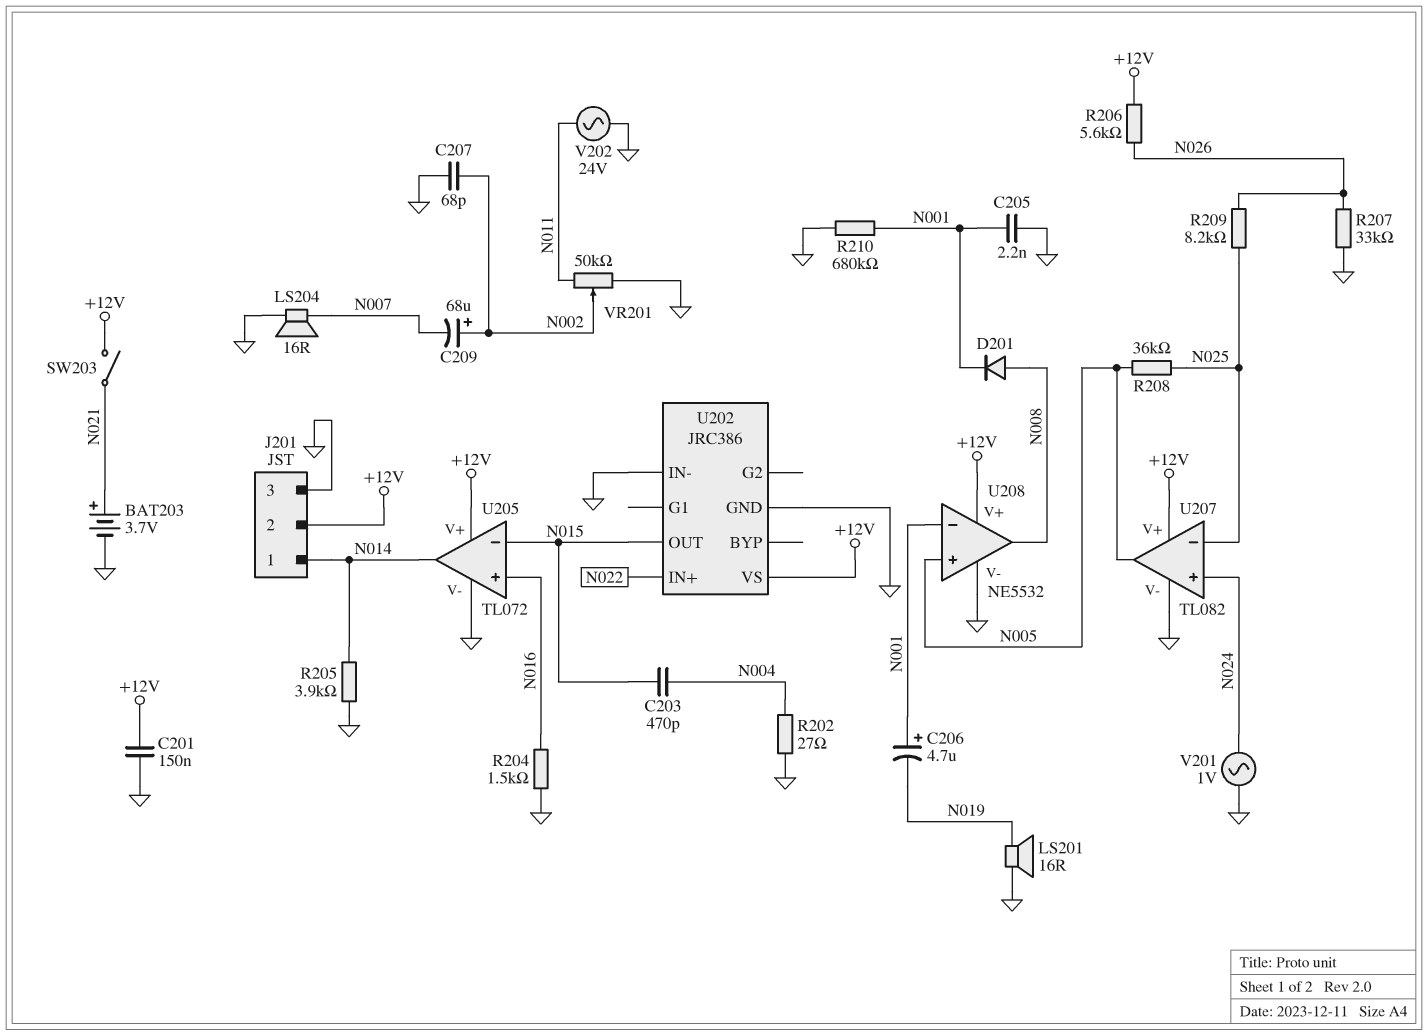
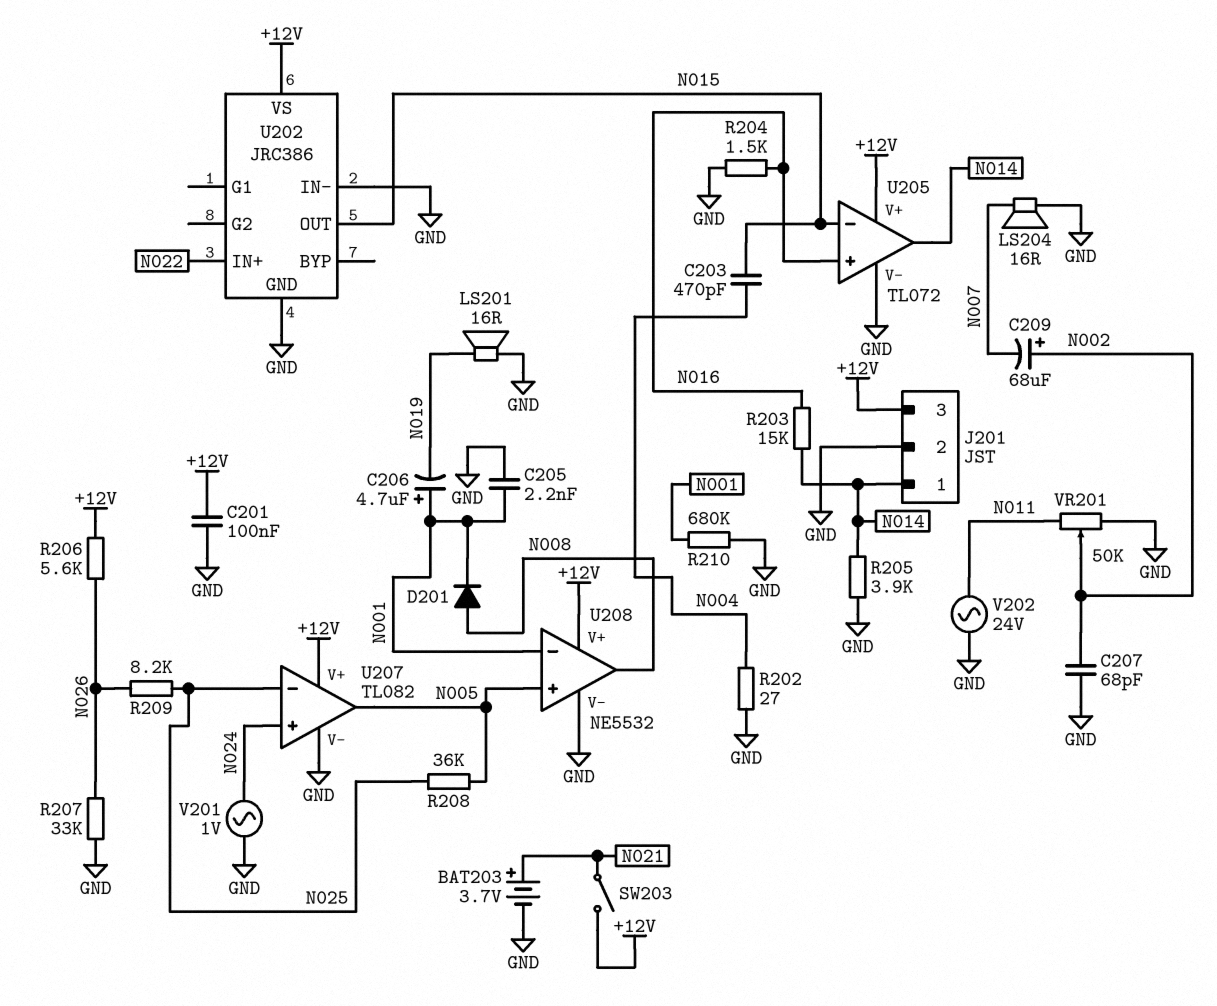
C201: 150nF (+12V, GND) -> 100nF (+12V, GND)
J201 pin 2: +12V -> GND
J201 pin 3: GND -> +12V
R203: none -> 15k (N014, N016)

